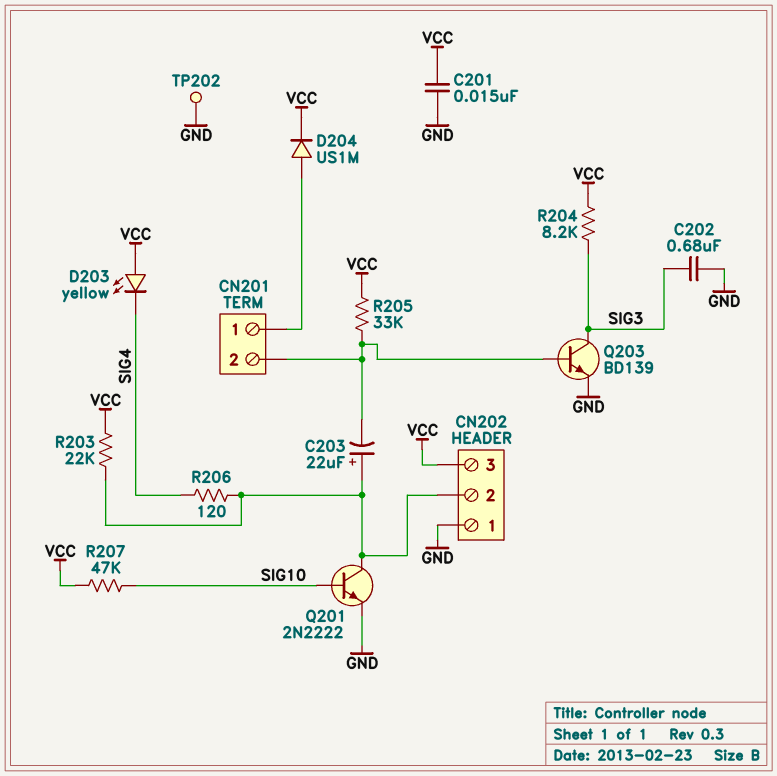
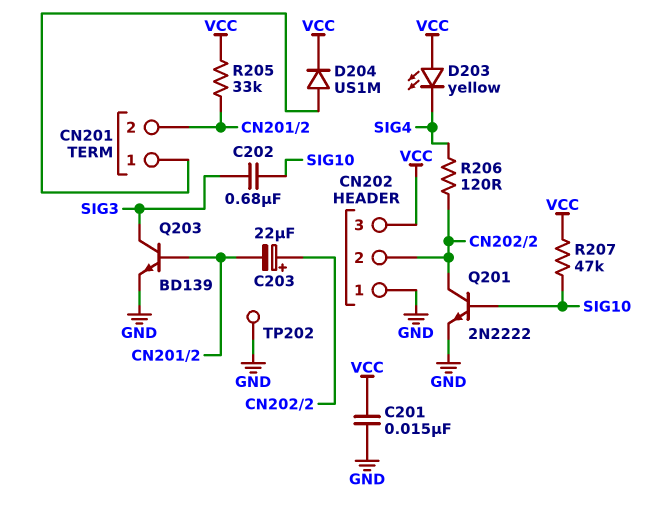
C202: 680nF (GND, SIG3) -> 680nF (SIG3, SIG10)
R203: 22k (CN202/2, VCC) -> none
R204: 8.2k (SIG3, VCC) -> none

